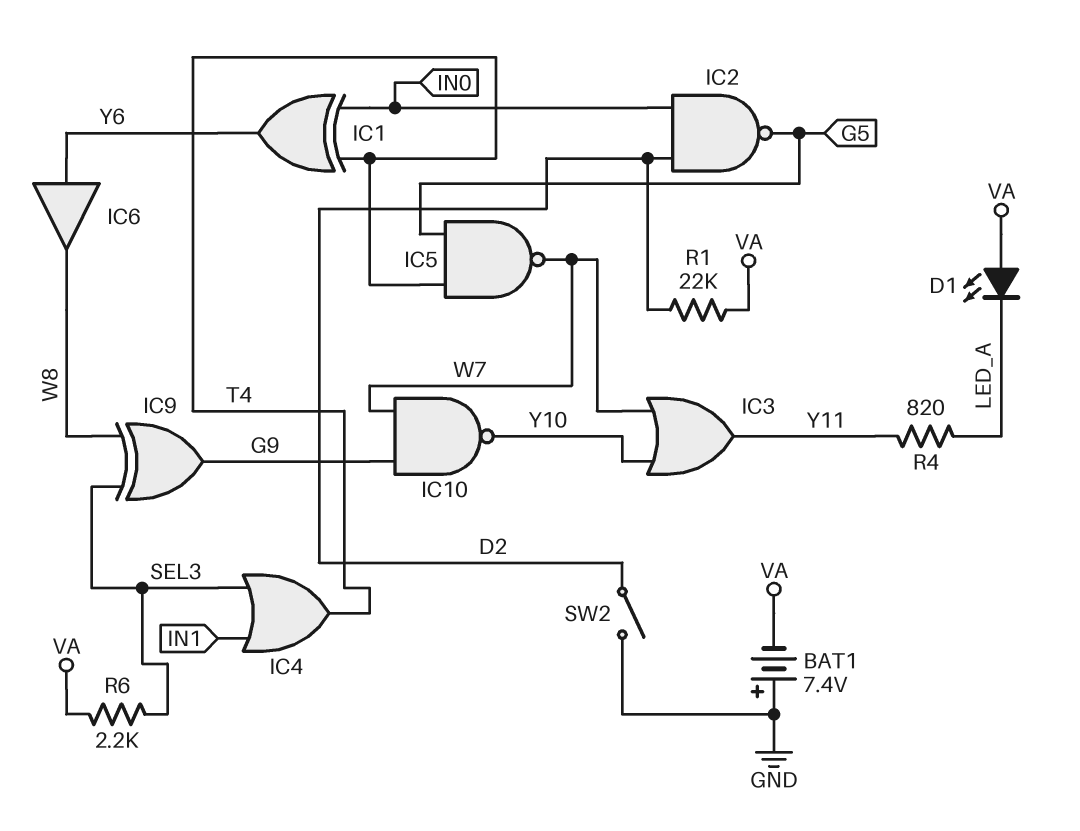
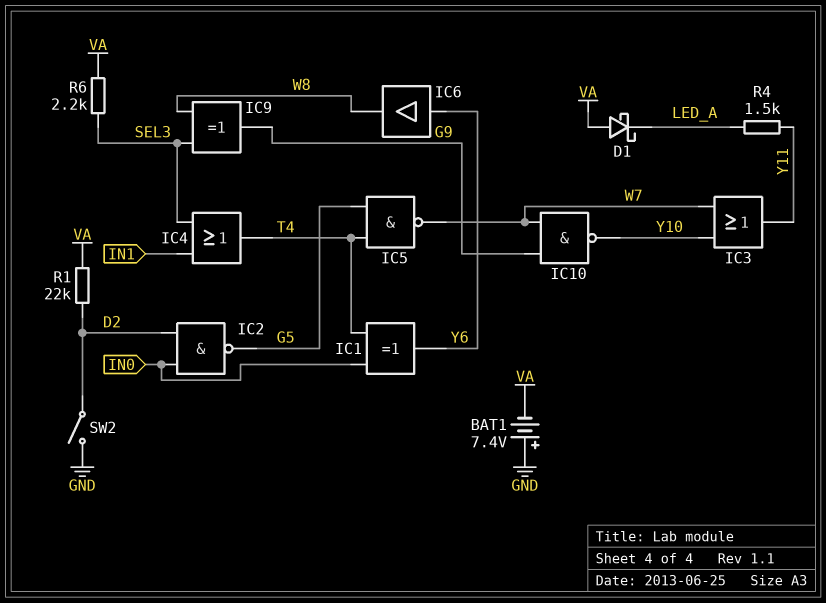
D1: LED (A VA, K LED_A) -> schottky (A VA, K LED_A)
R4: 820 (LED_A, Y11) -> 1.5k (LED_A, Y11)

